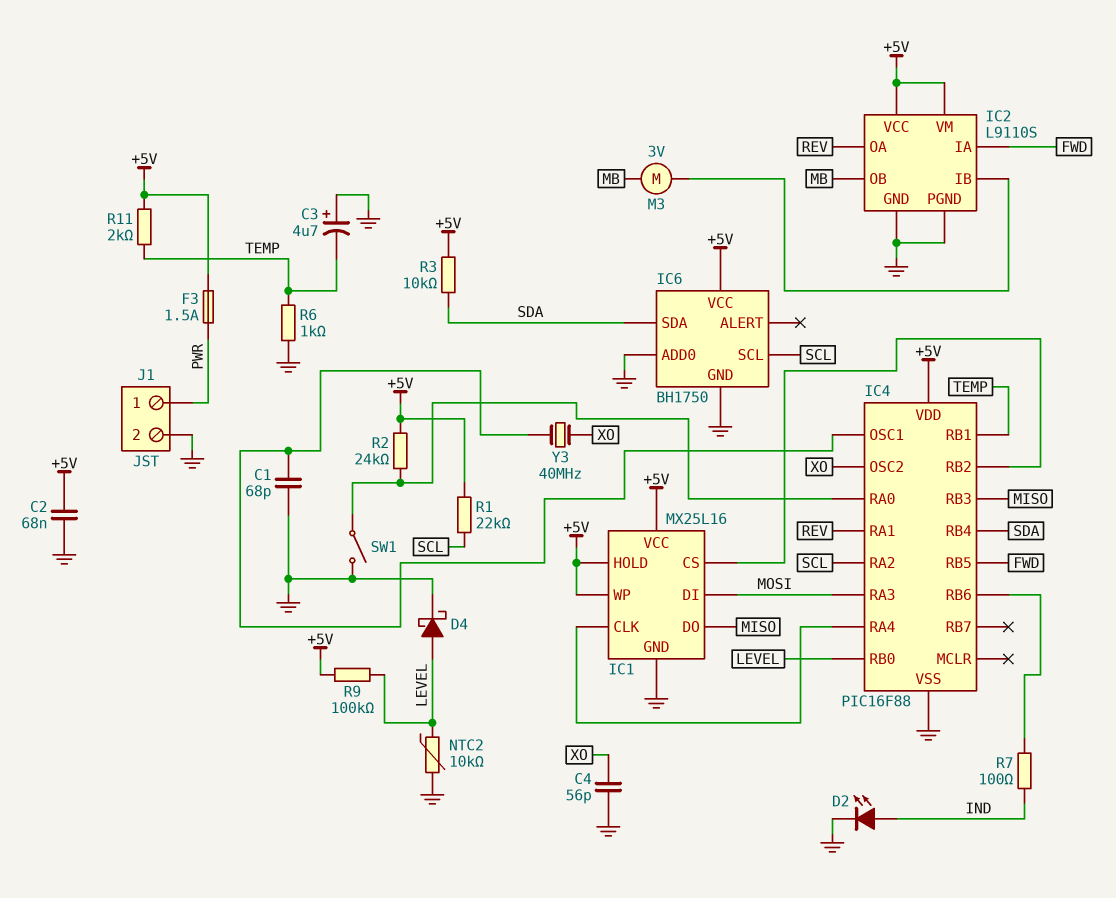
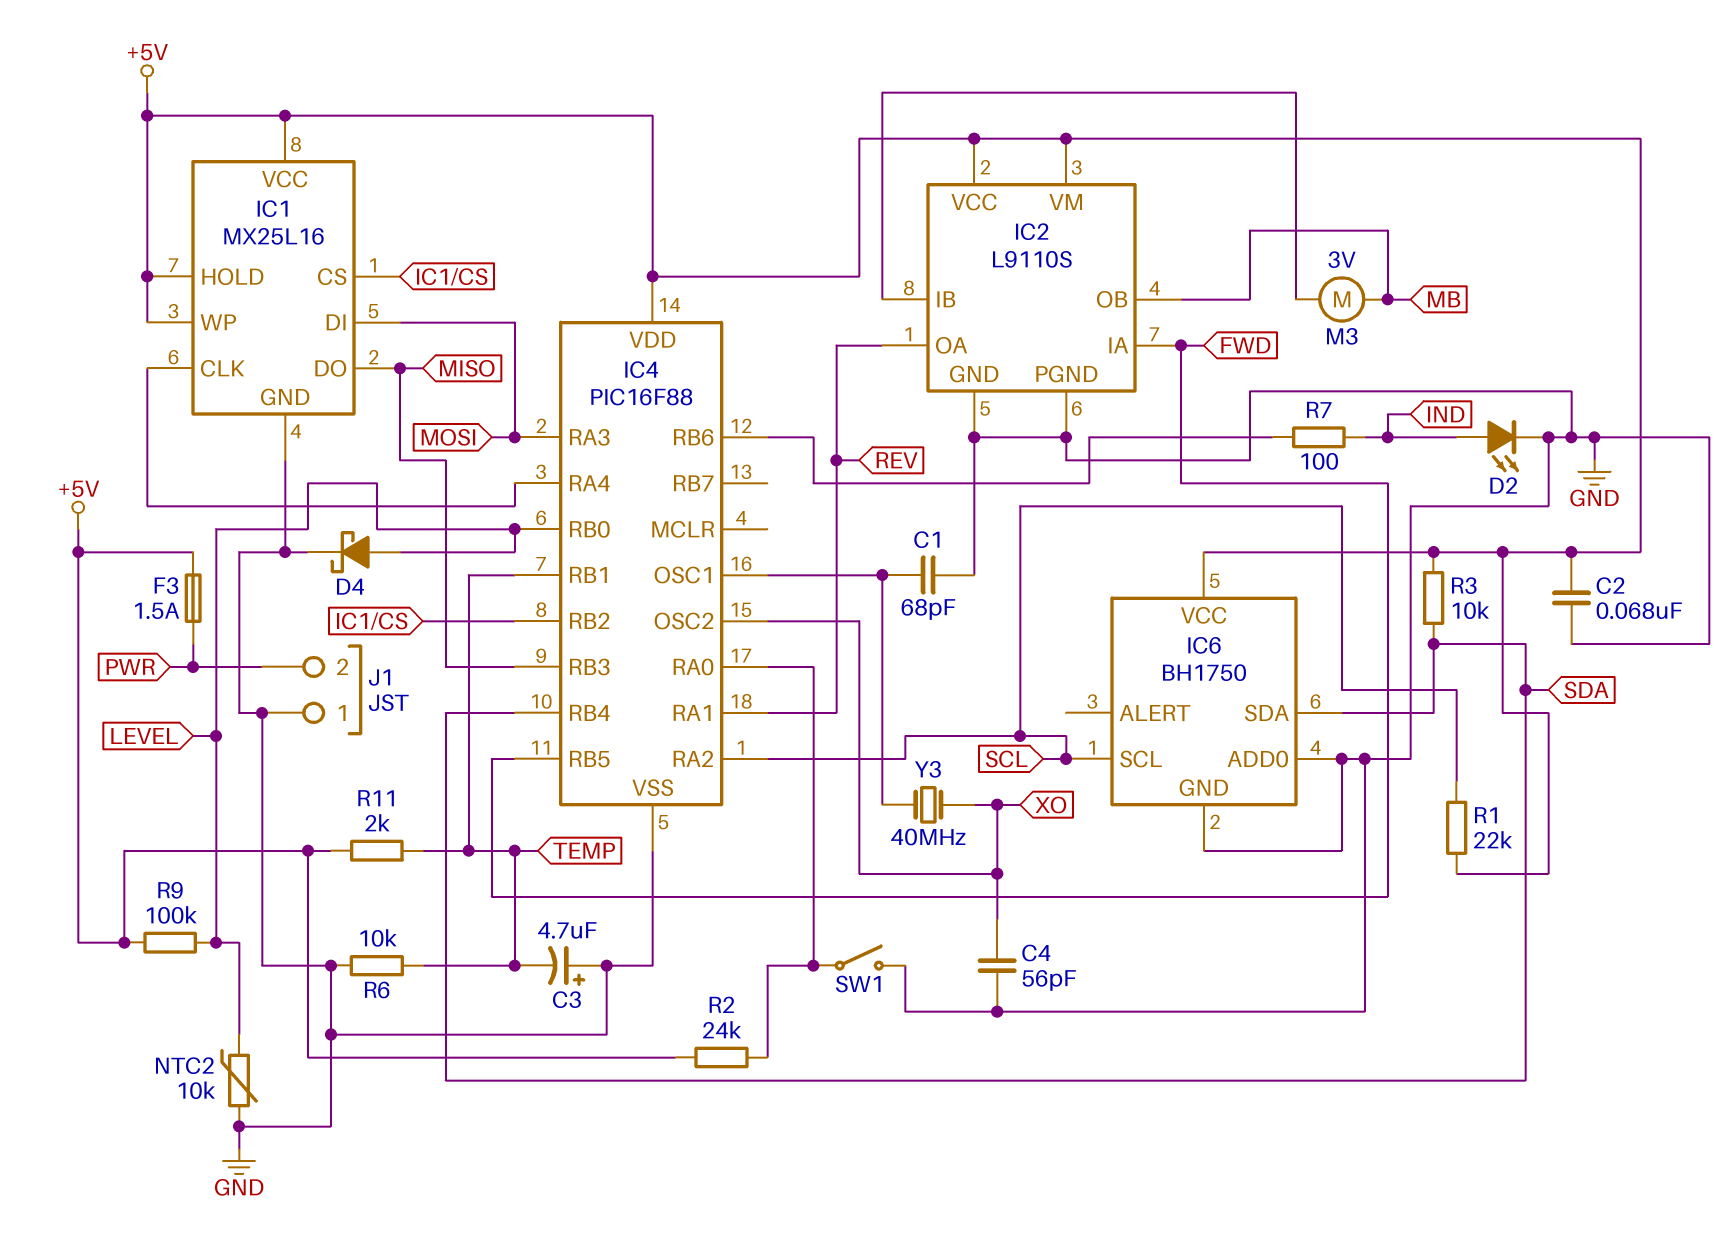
J1 pin 1: PWR -> GND
J1 pin 2: GND -> PWR
R6: 1k (GND, TEMP) -> 10k (GND, TEMP)

